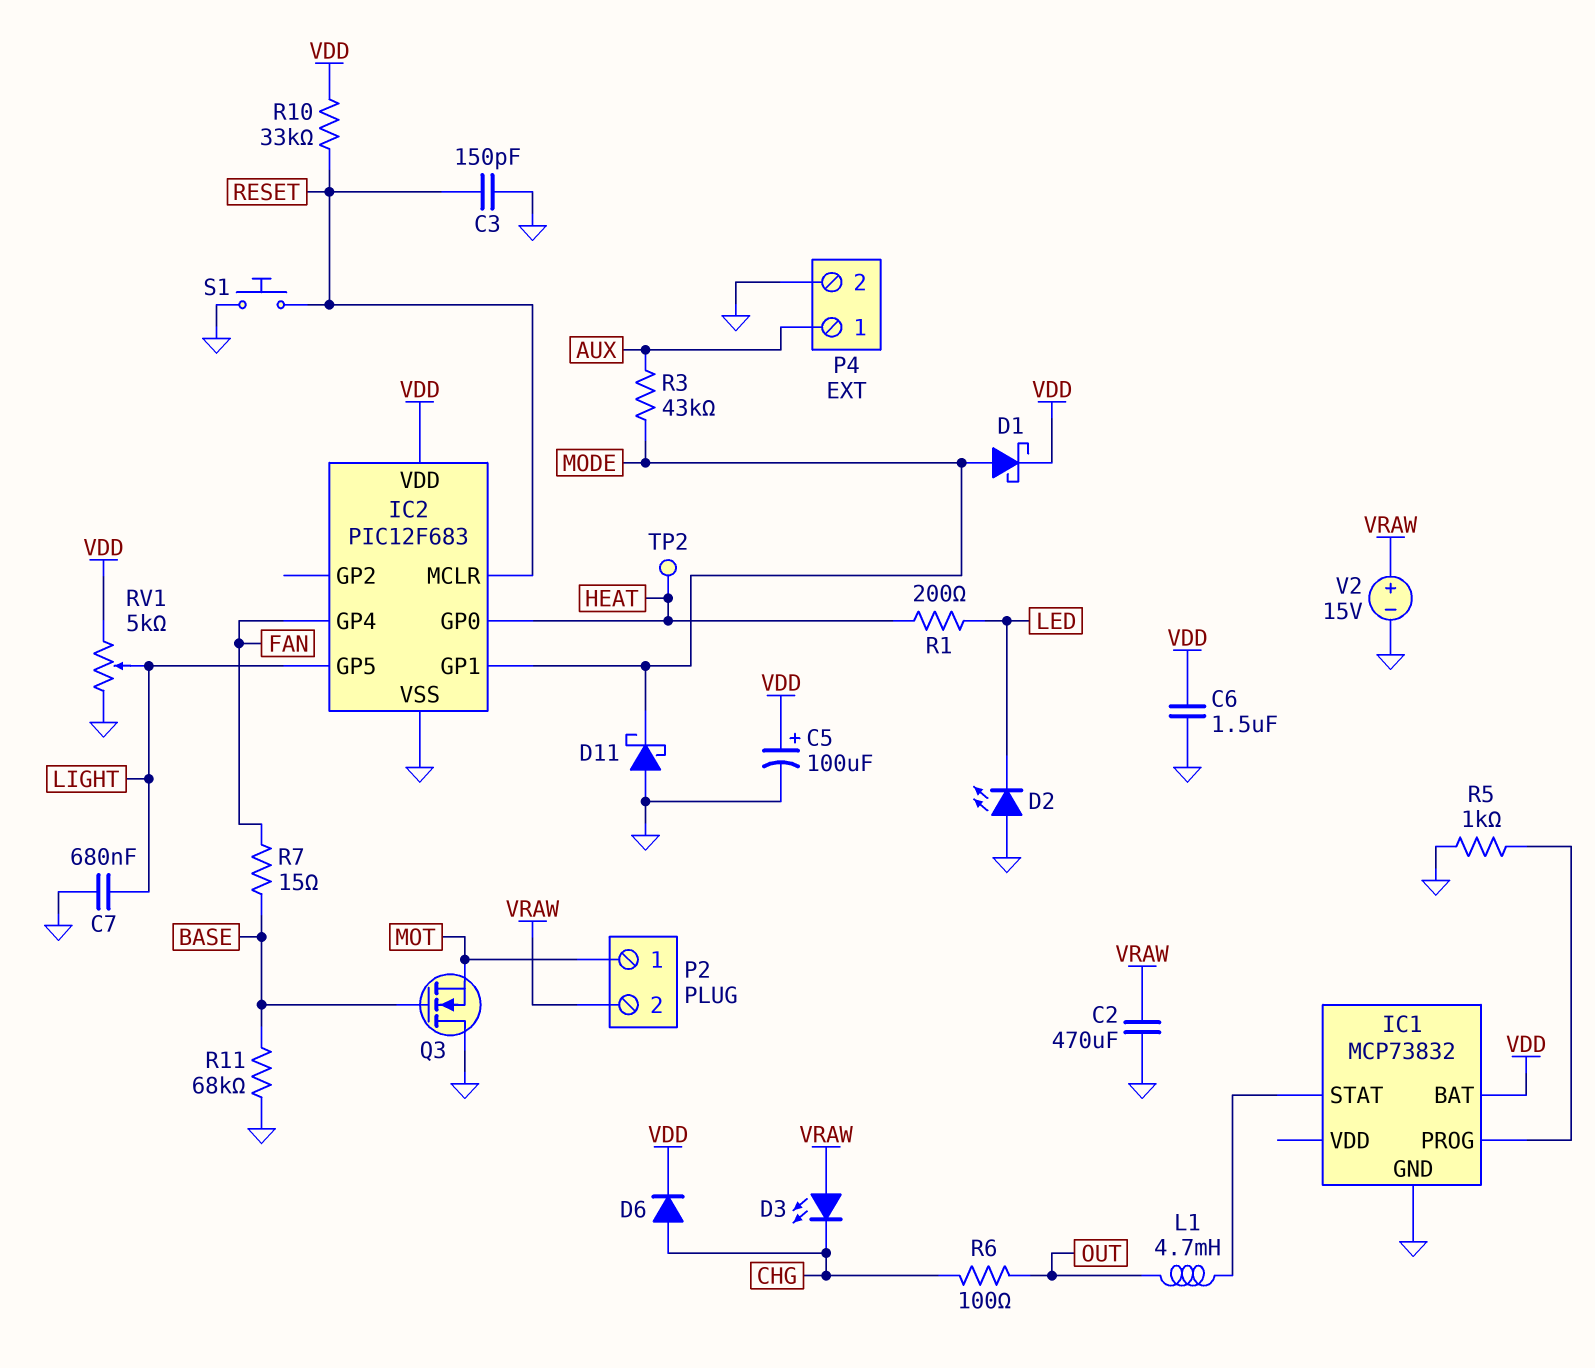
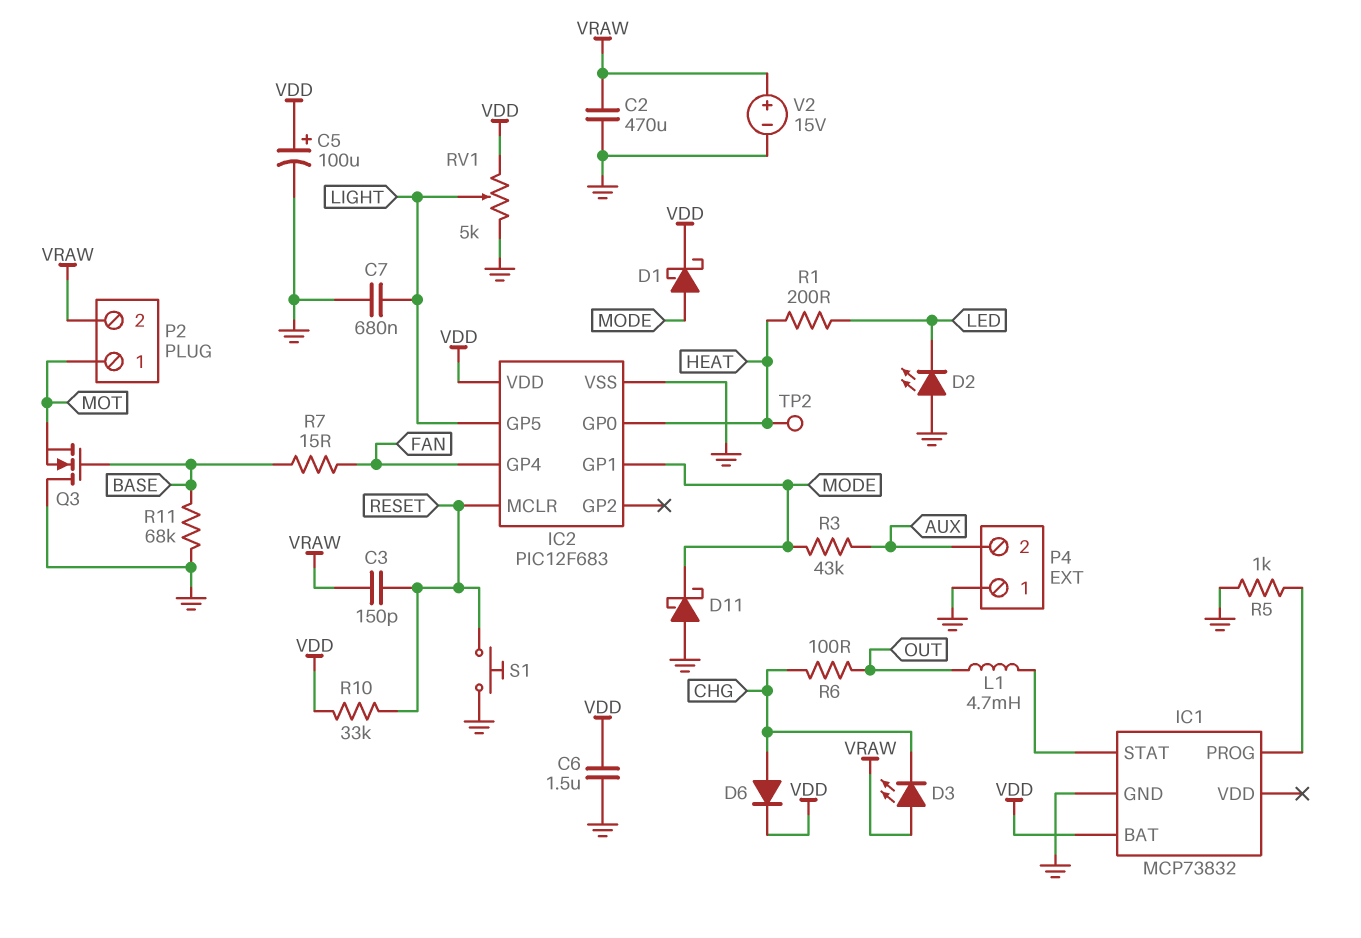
C3: 150pF (GND, RESET) -> 150pF (RESET, VRAW)
P4 pin 1: AUX -> GND
P4 pin 2: GND -> AUX

